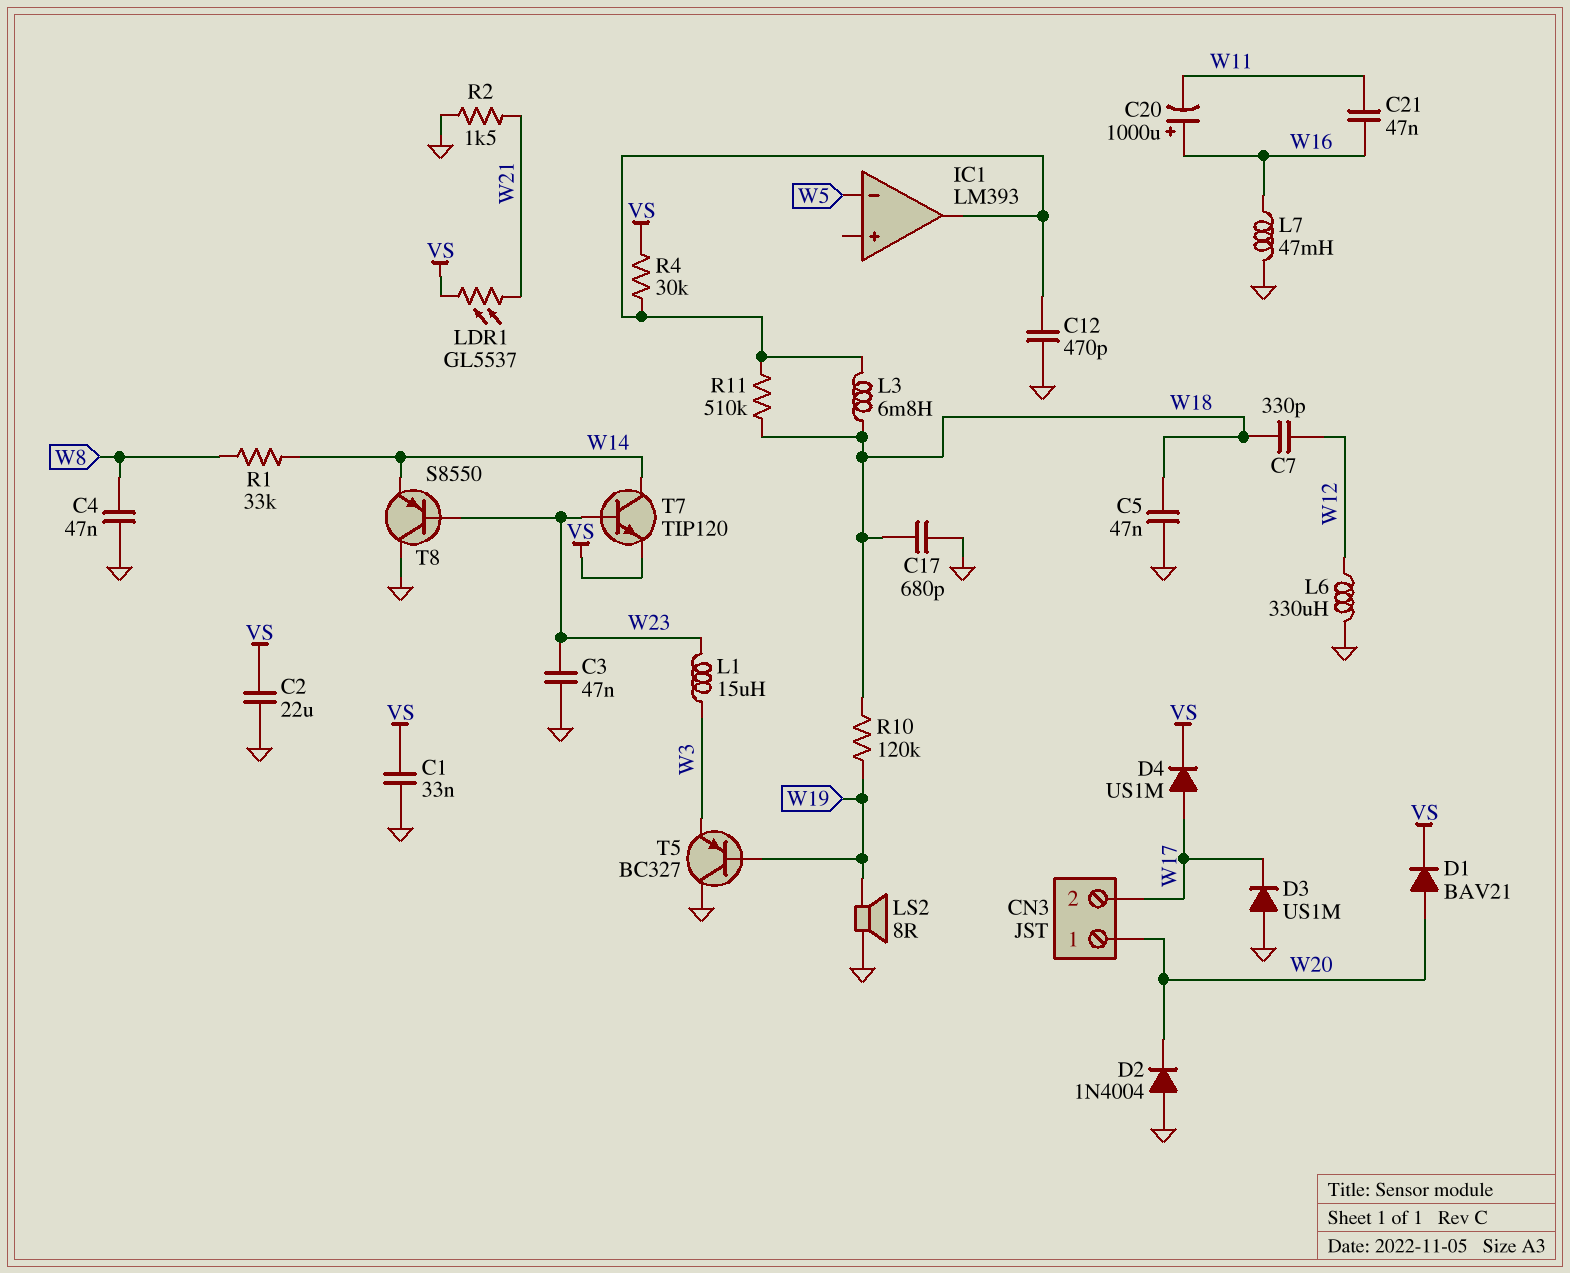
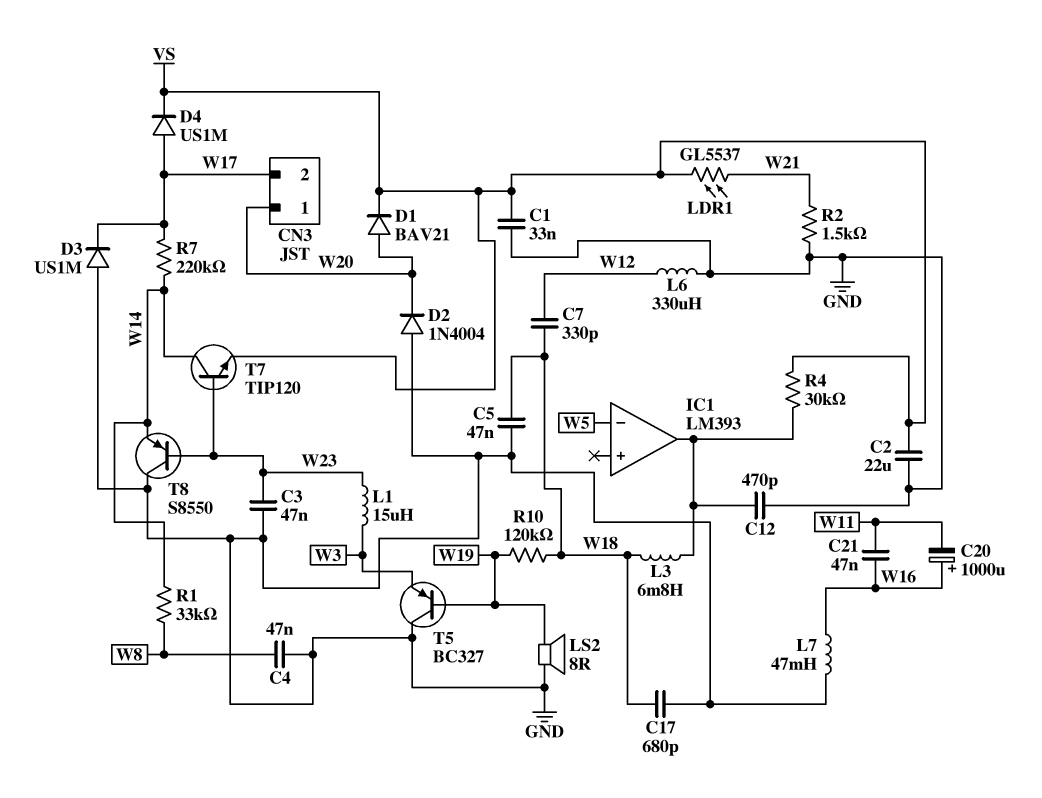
R7: none -> 220k (W14, W17)
R11: 510k (IC1/out, W18) -> none

